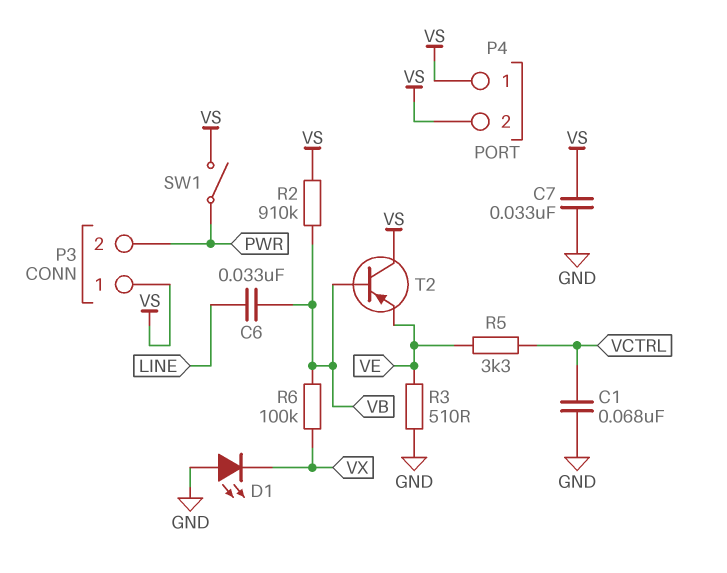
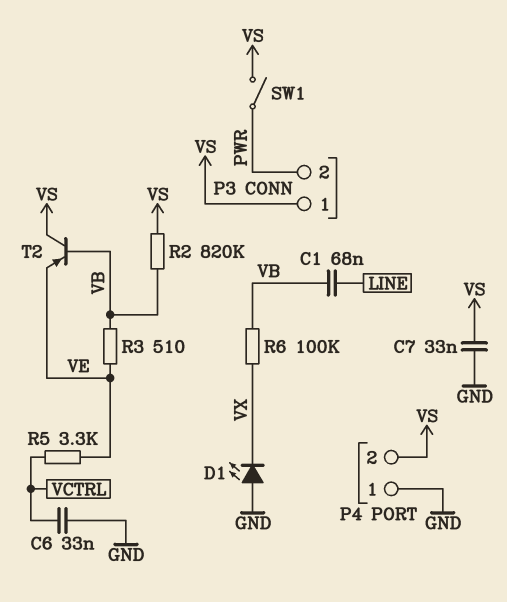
C1: 68nF (GND, VCTRL) -> 68nF (LINE, VB)
C6: 33nF (LINE, VB) -> 33nF (GND, VCTRL)
P4 pin 1: VS -> GND
R2: 910k (VB, VS) -> 820k (VB, VS)
R3: 510 (GND, VE) -> 510 (VB, VE)

